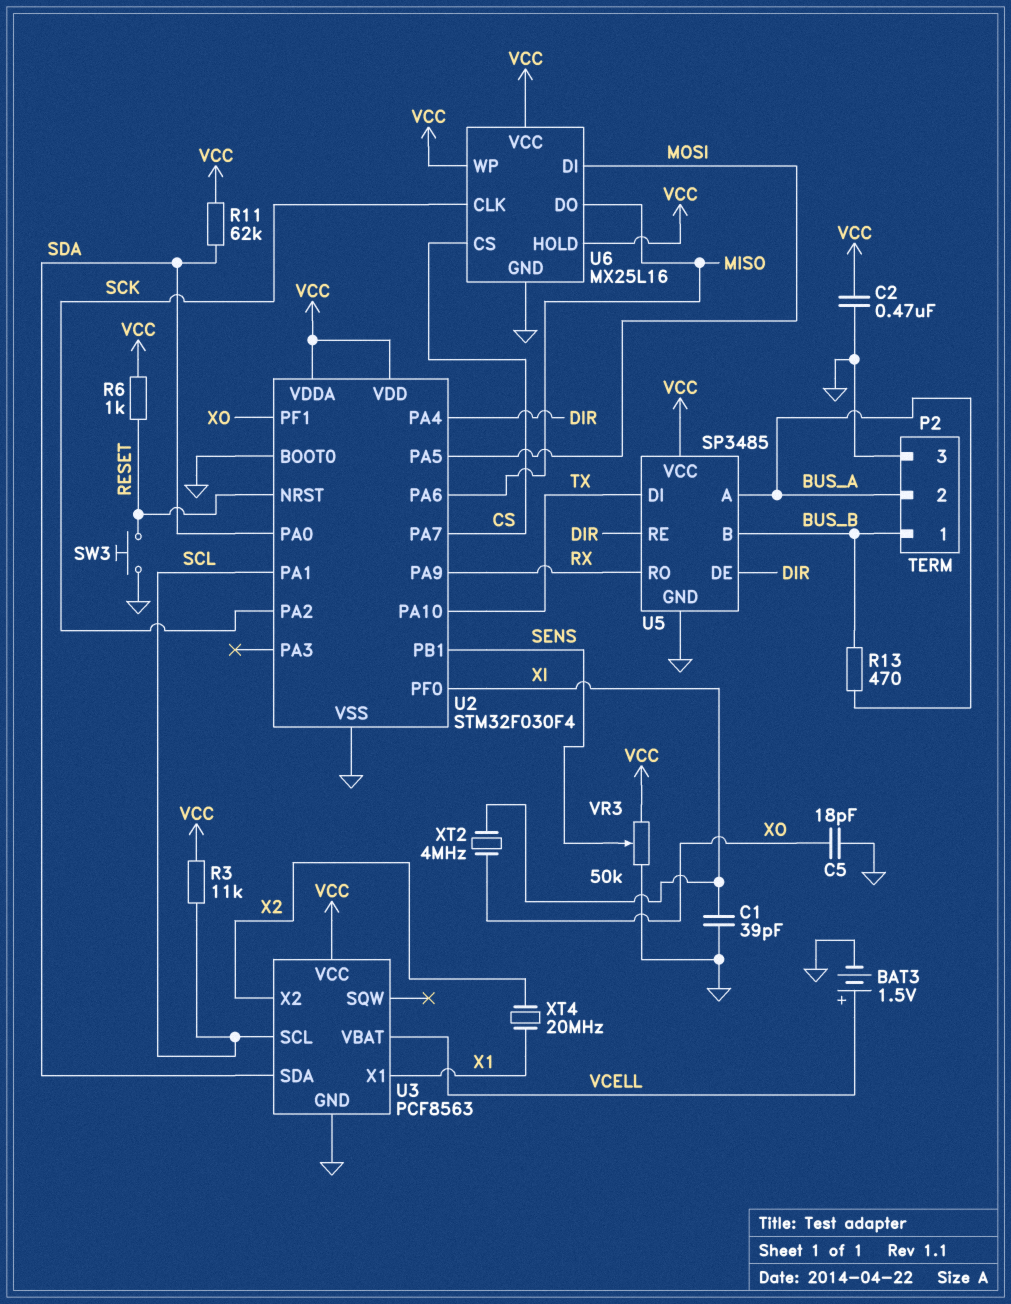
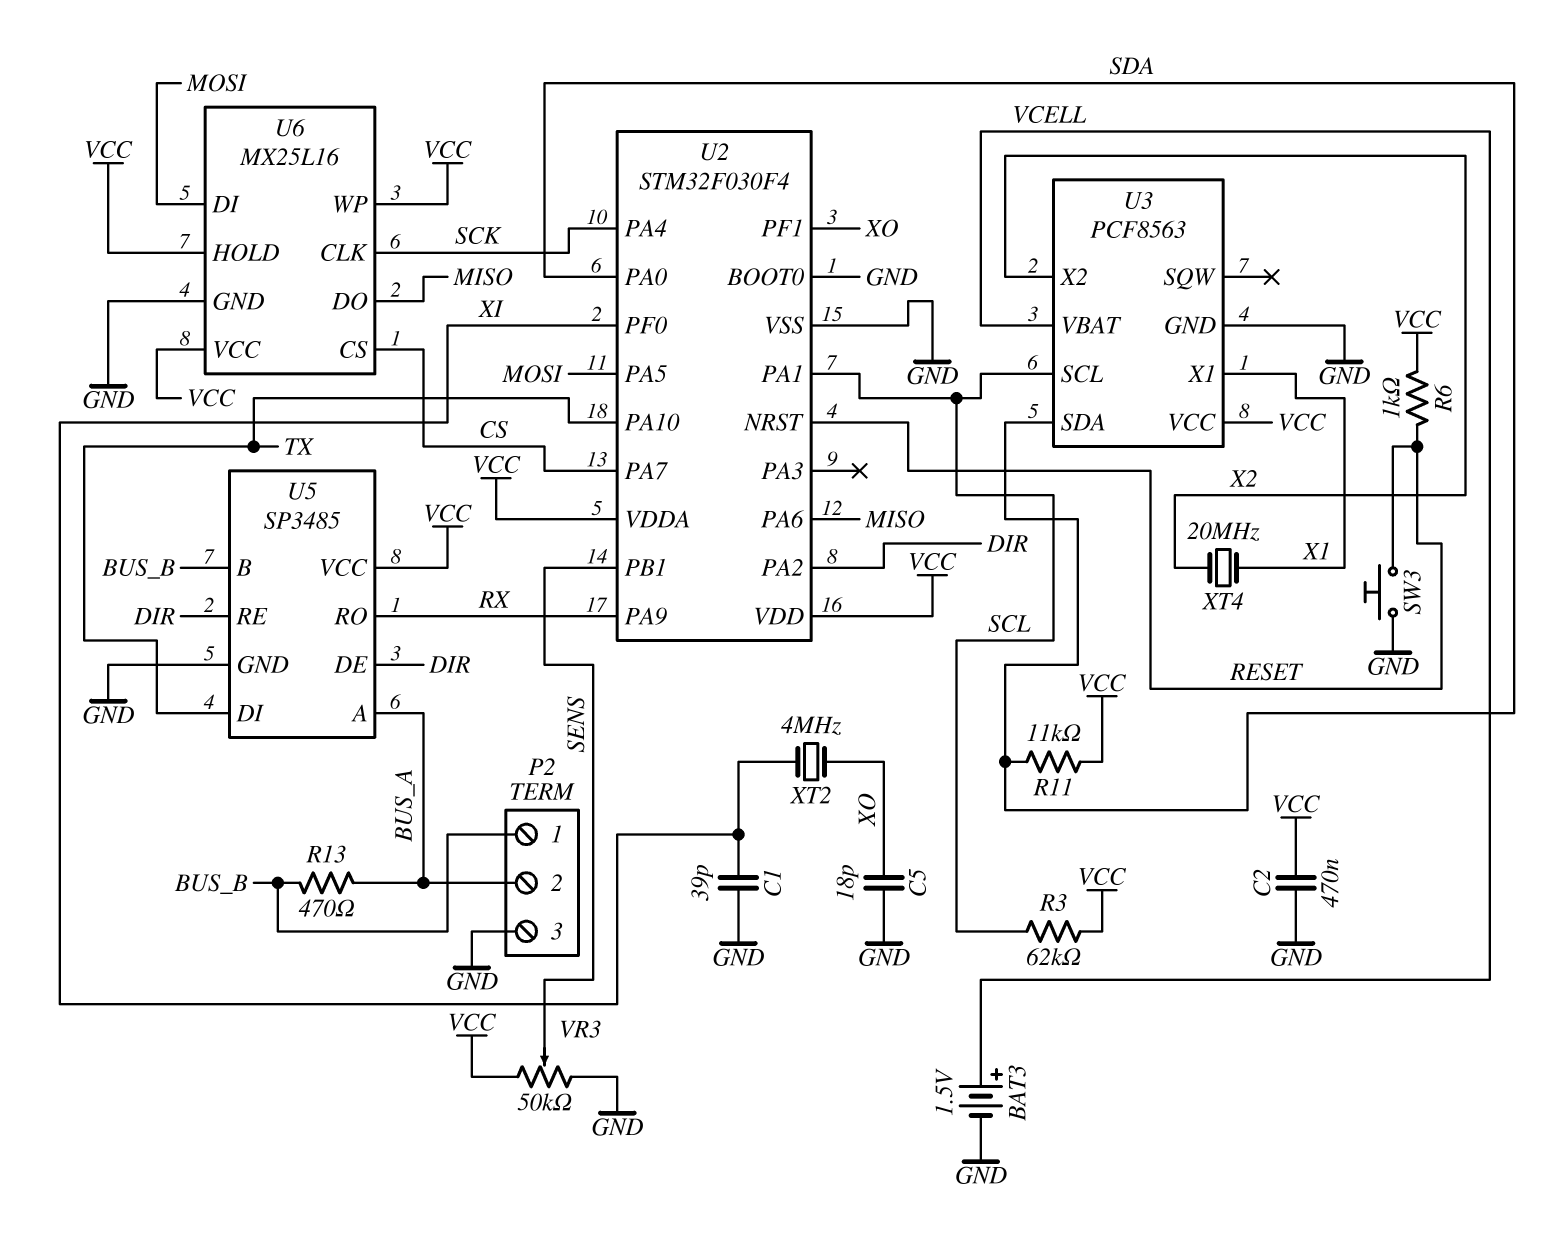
R3: 11k (SCL, VCC) -> 62k (SCL, VCC)
R11: 62k (SDA, VCC) -> 11k (SDA, VCC)
U2 pin PA2: SCK -> DIR
U2 pin PA4: DIR -> SCK

